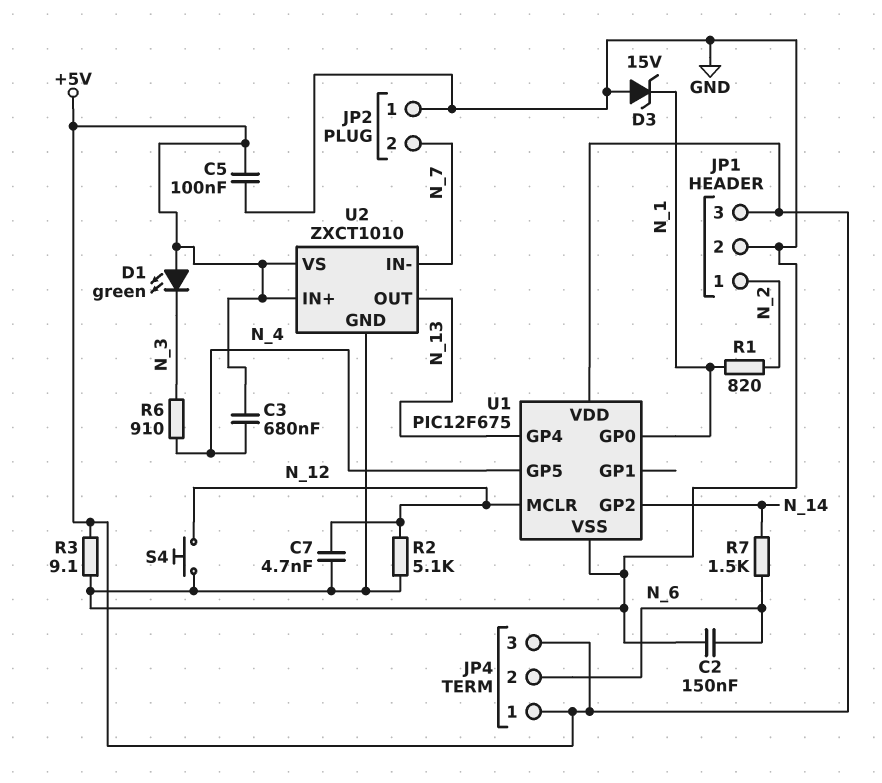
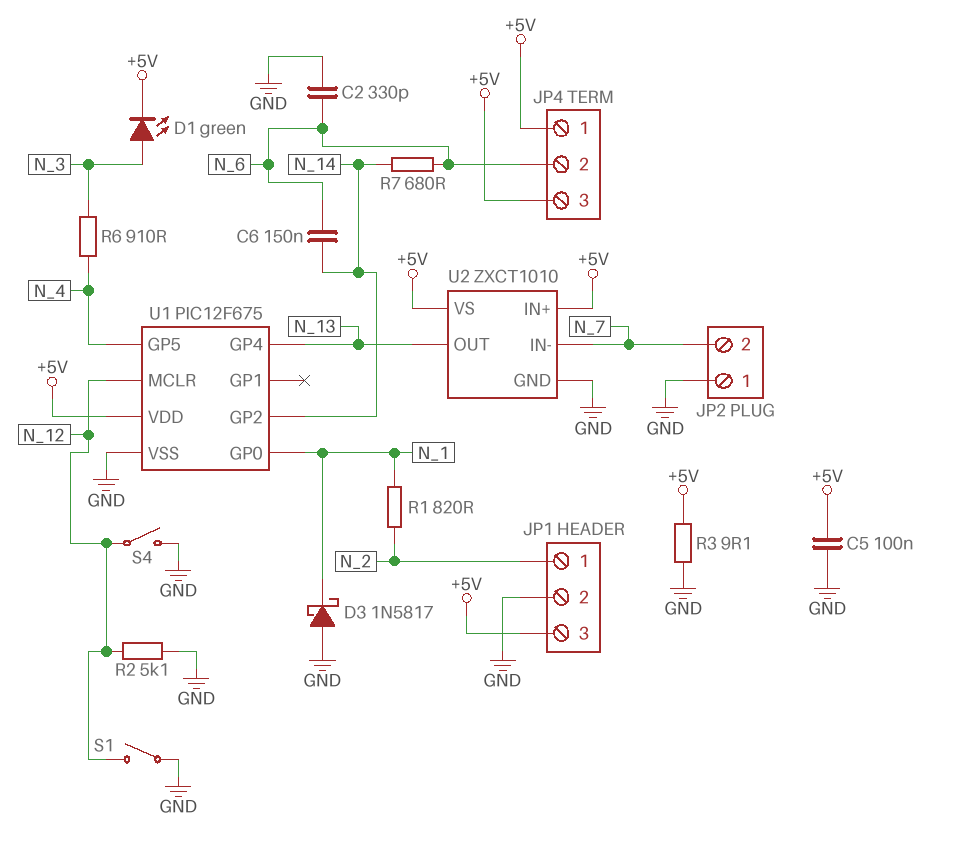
C2: 150nF (GND, N_6) -> 330pF (GND, N_6)
C3: 680nF (+5V, N_4) -> none
C6: none -> 150nF (N_6, N_14)
C7: 4.7nF (GND, N_12) -> none
D1: LED green (A +5V, K N_3) -> LED green (A N_3, K +5V)
D3: zener 15V (A GND, K N_1) -> schottky 1N5817 (A GND, K N_1)
R7: 1.5k (N_6, N_14) -> 680 (N_6, N_14)
S1: none -> switch (GND, N_12)
S4: button (GND, N_12) -> switch (GND, N_12)

